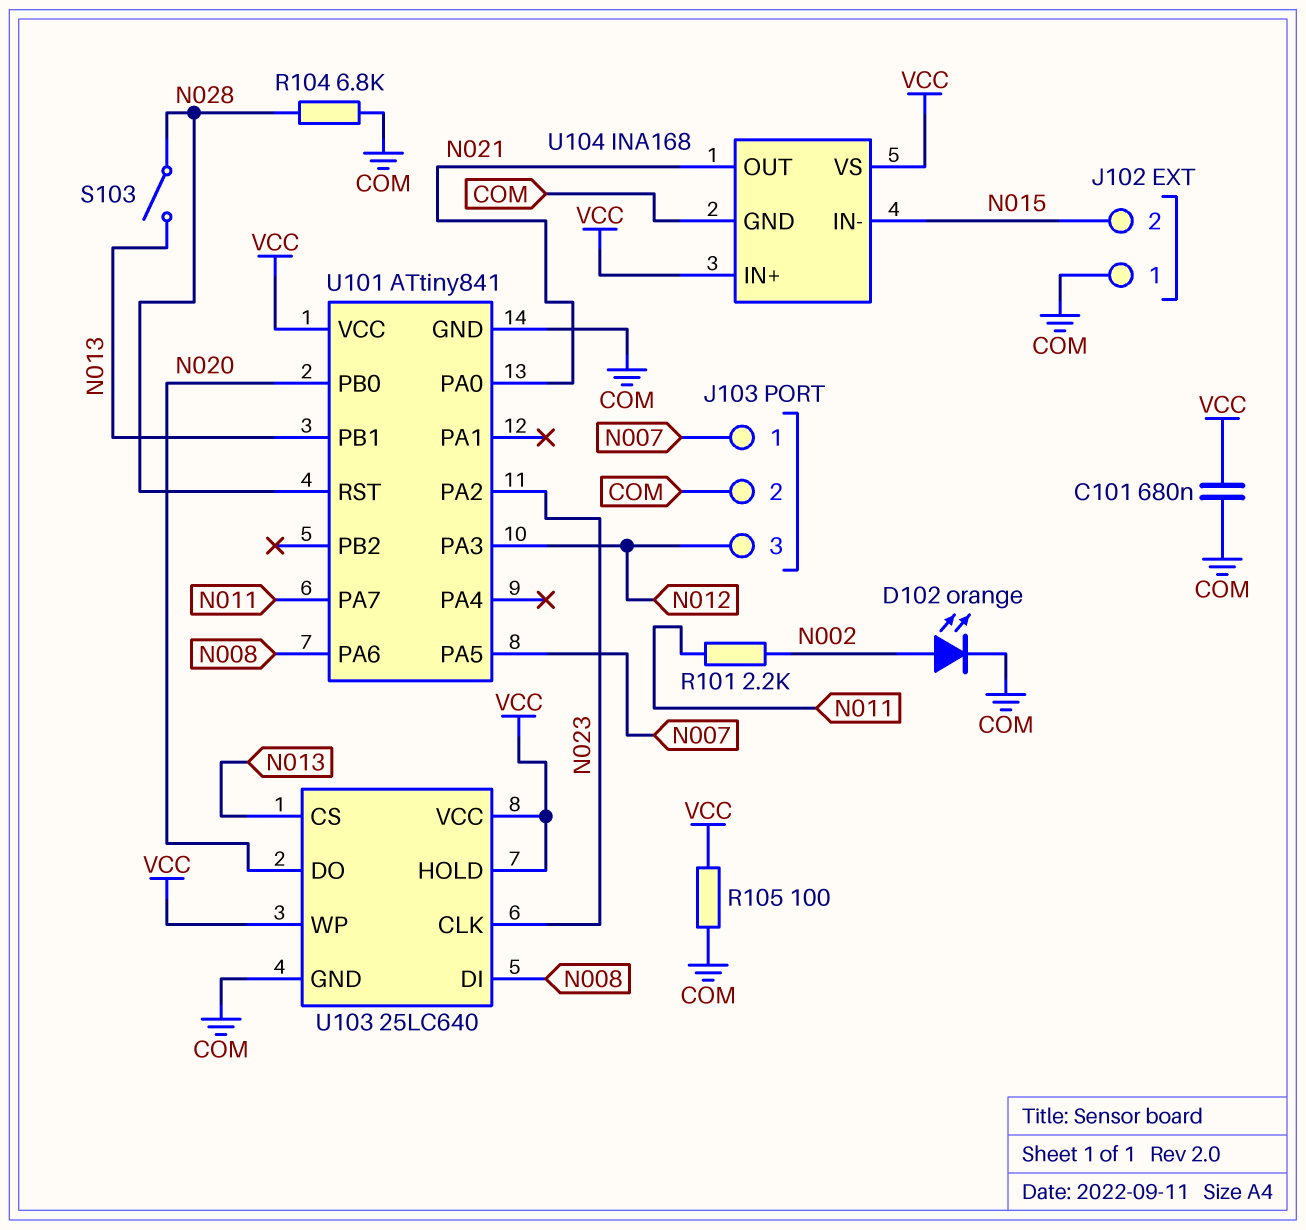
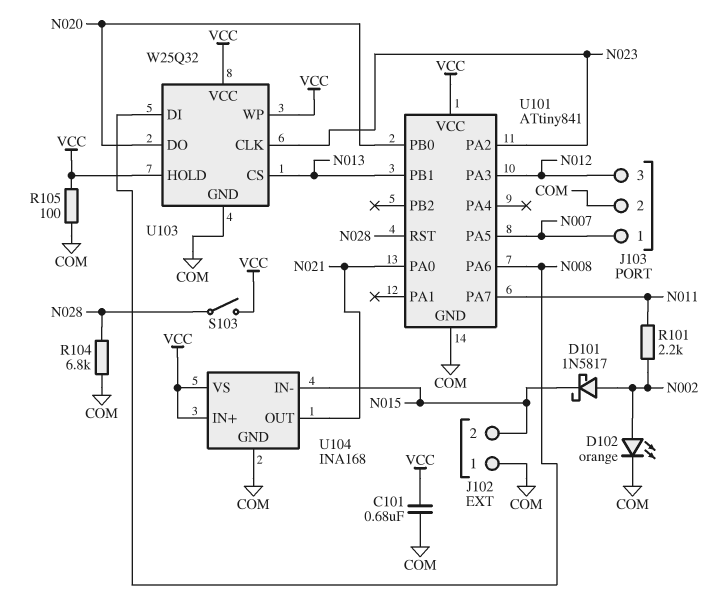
D101: none -> schottky 1N5817 (A N002, K N015)
S103: switch (N013, N028) -> switch (N028, VCC)
U103: 25LC640 -> W25Q32

